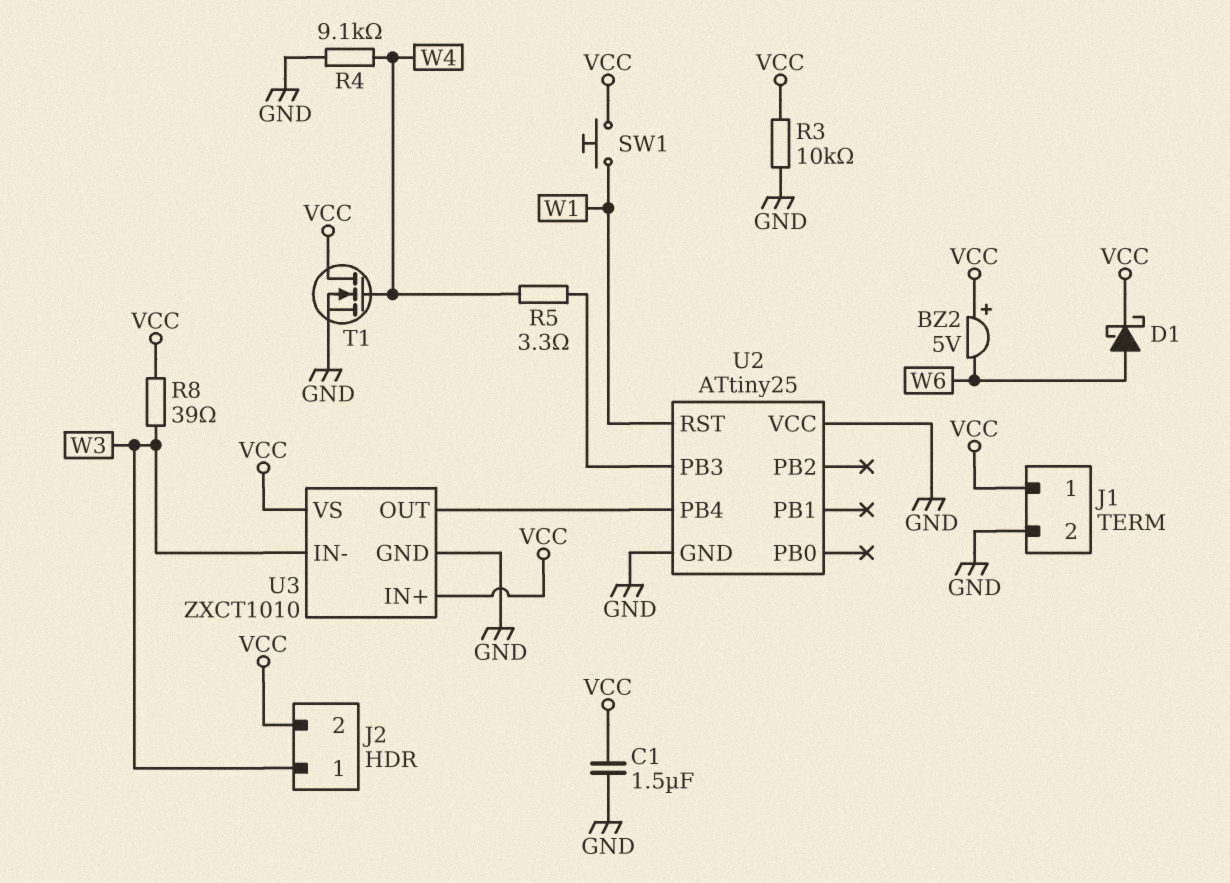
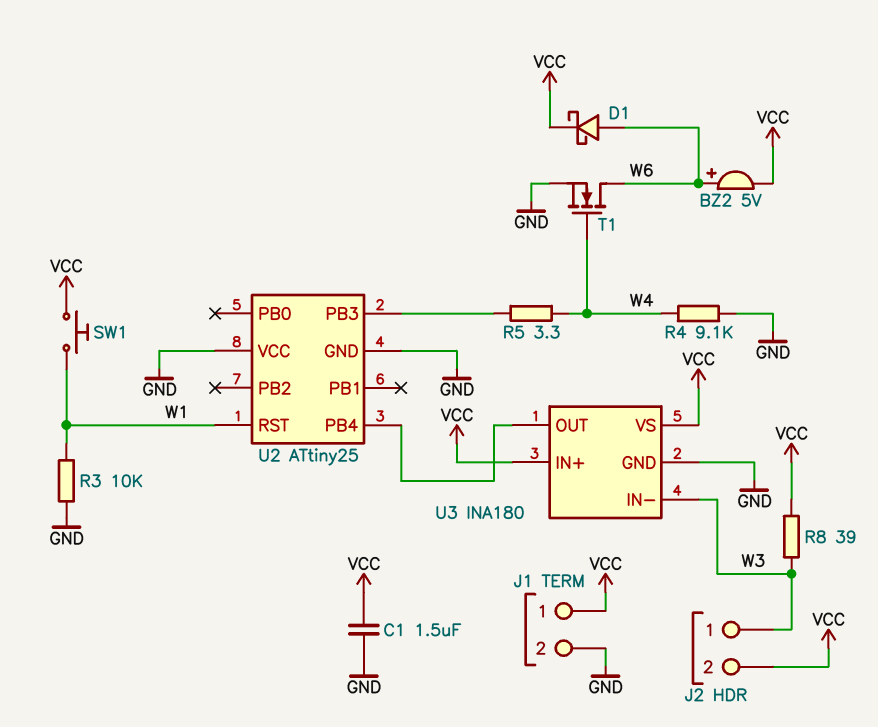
BZ2: buzzer 5V (plus VCC, minus W6) -> buzzer 5V (plus W6, minus VCC)
R3: 10k (GND, VCC) -> 10k (GND, W1)
T1: NMOS (G W4, D VCC, S GND) -> NMOS (G W4, D W6, S GND)
U3: ZXCT1010 -> INA180

